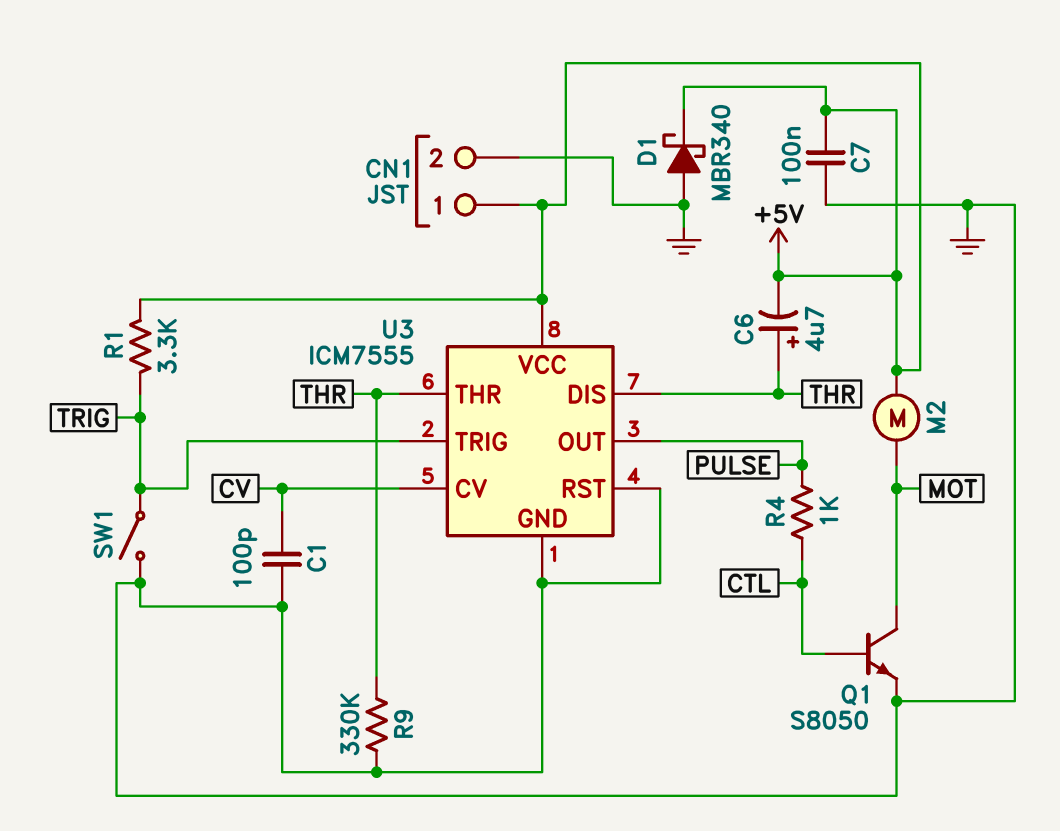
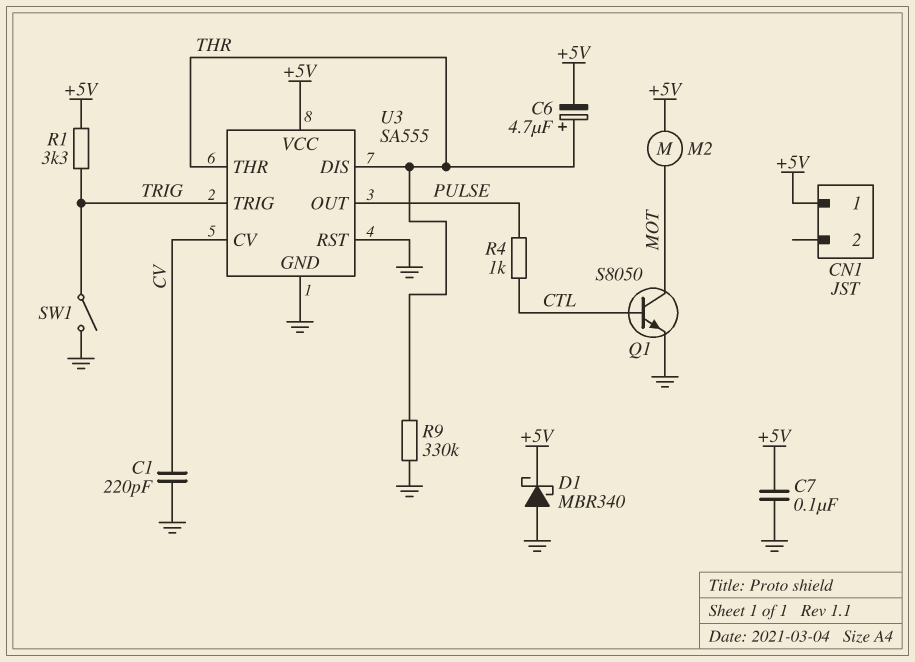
C1: 100pF (CV, GND) -> 220pF (CV, GND)
CN1 pin 2: GND -> none
U3: ICM7555 -> SA555

